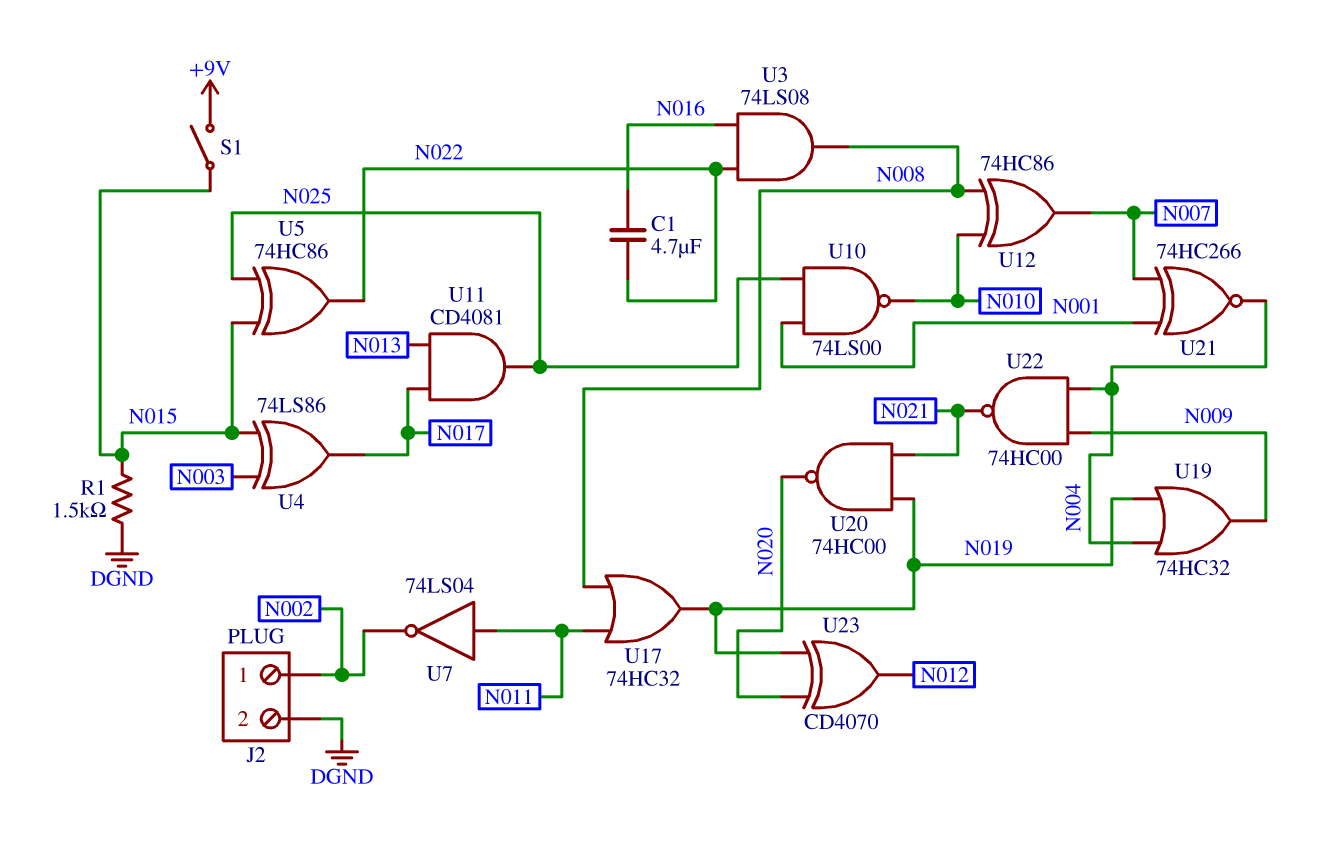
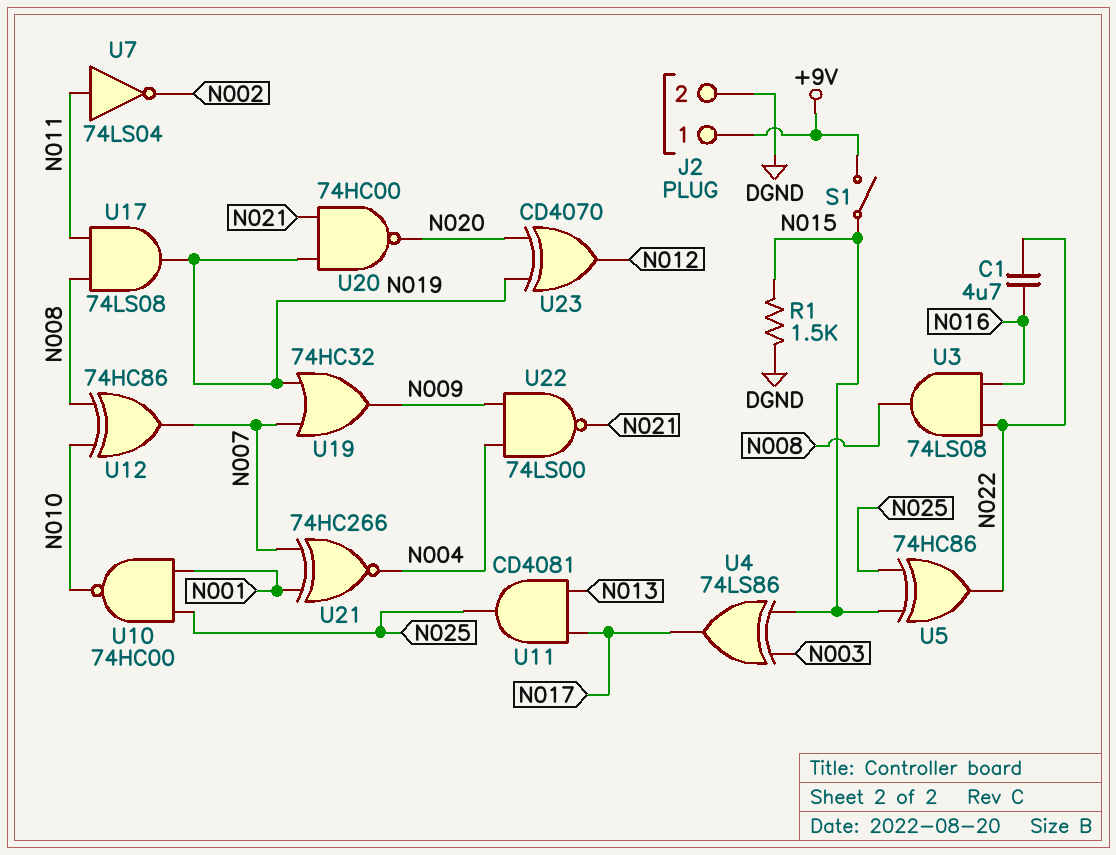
J2 pin 1: N002 -> +9V
U10: NAND 74LS00 (in N001, in N025, out N010) -> NAND 74HC00 (in N001, in N025, out N010)
U17: OR 74HC32 (in N008, in N011, out N019) -> AND 74LS08 (in N008, in N011, out N019)
U19: OR 74HC32 (in N004, in N019, out N009) -> OR 74HC32 (in N007, in N019, out N009)
U22: NAND 74HC00 (in N004, in N009, out N021) -> NAND 74LS00 (in N004, in N009, out N021)

